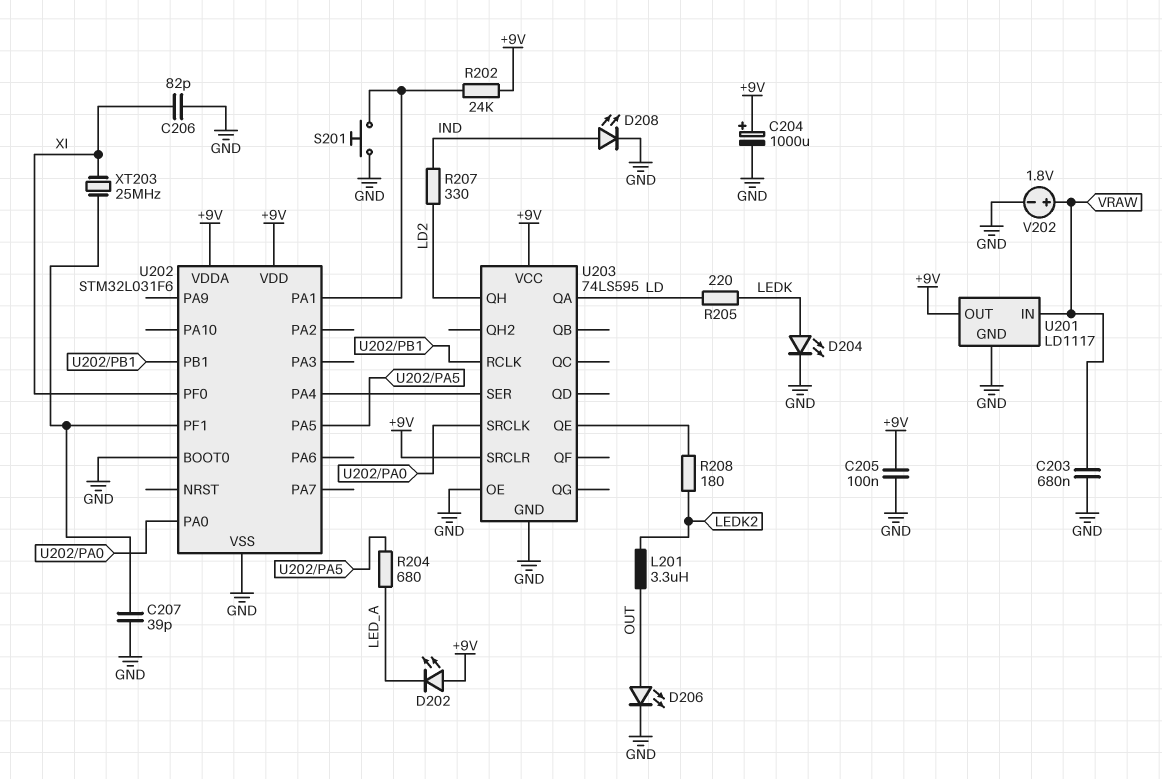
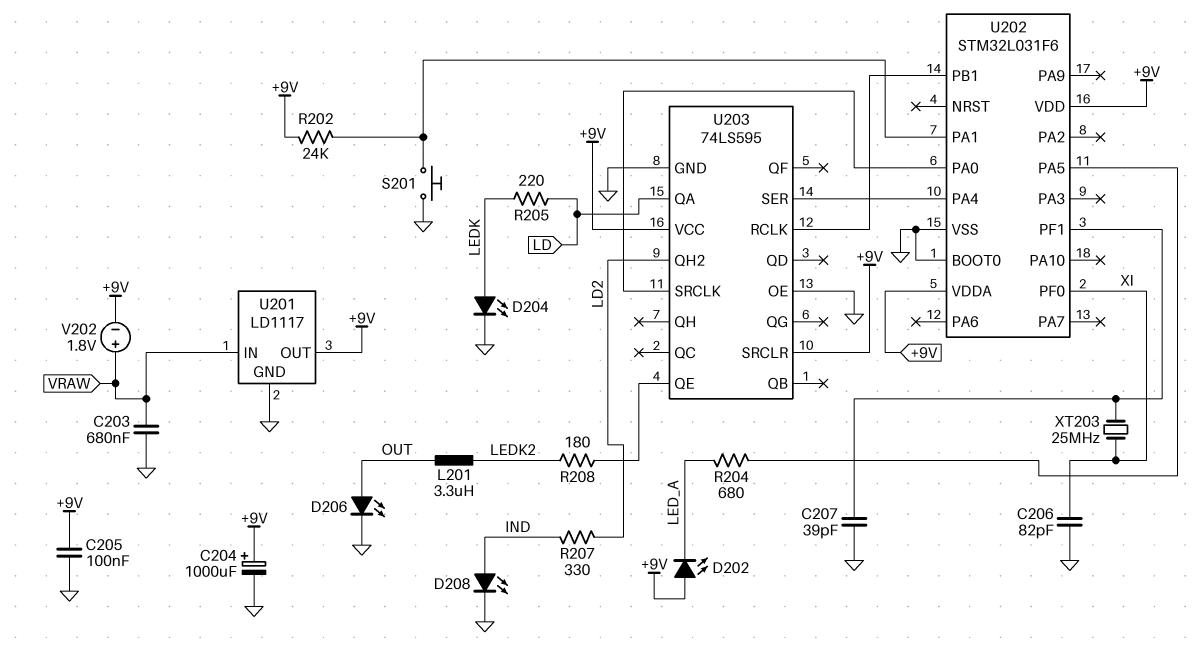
U203 pin QH: LD2 -> none
U203 pin QH2: none -> LD2
V202: 1.8V (plus VRAW, minus GND) -> 1.8V (plus VRAW, minus +9V)

